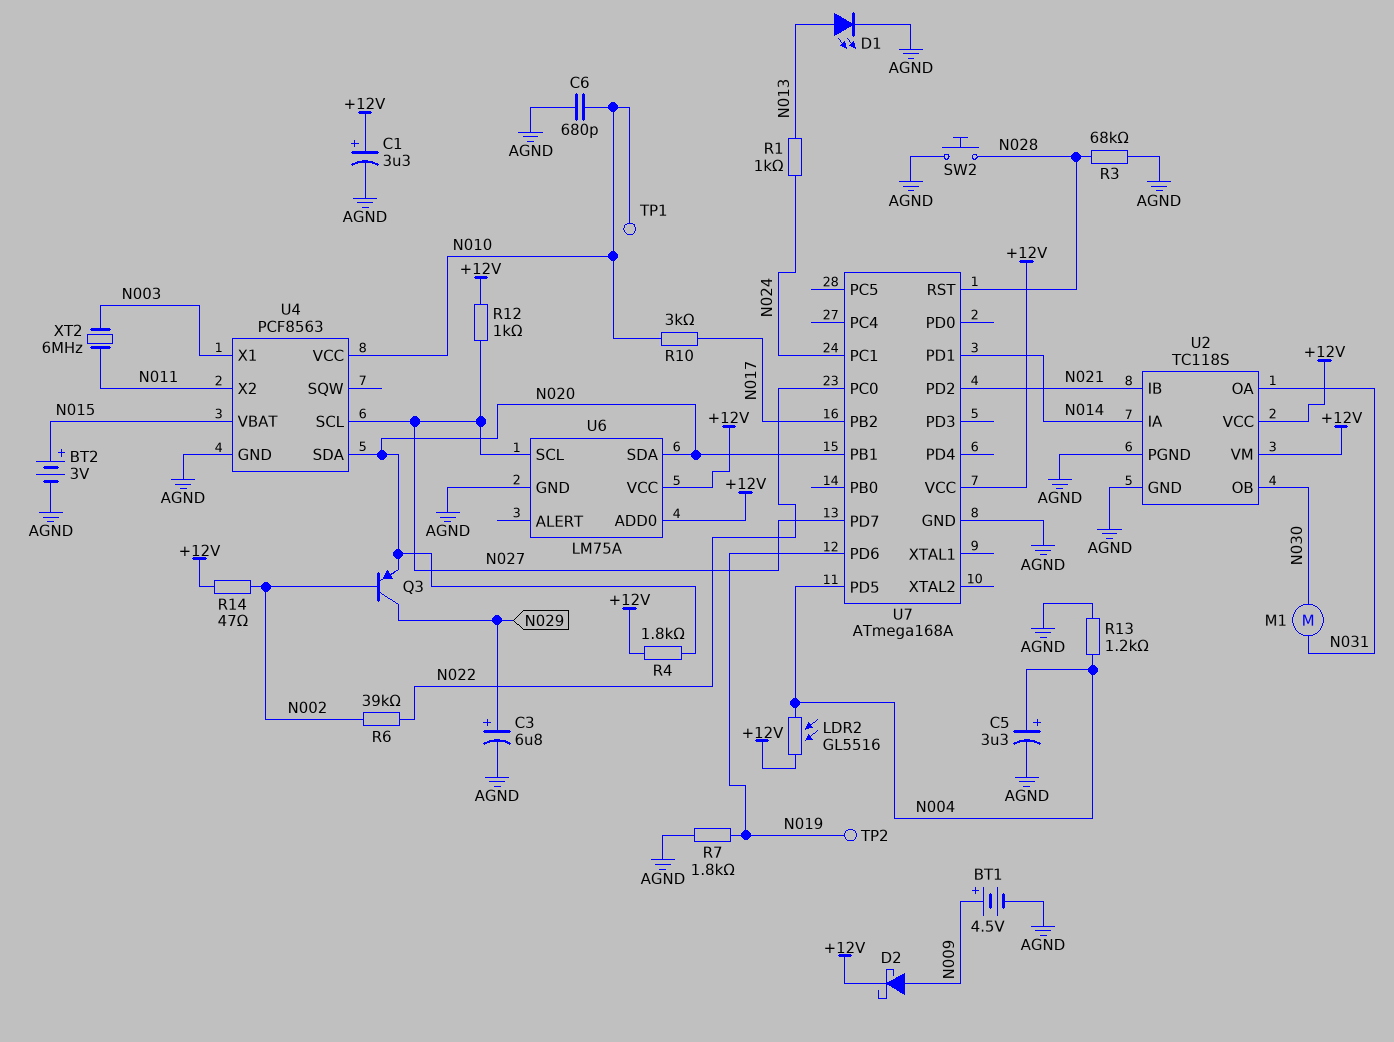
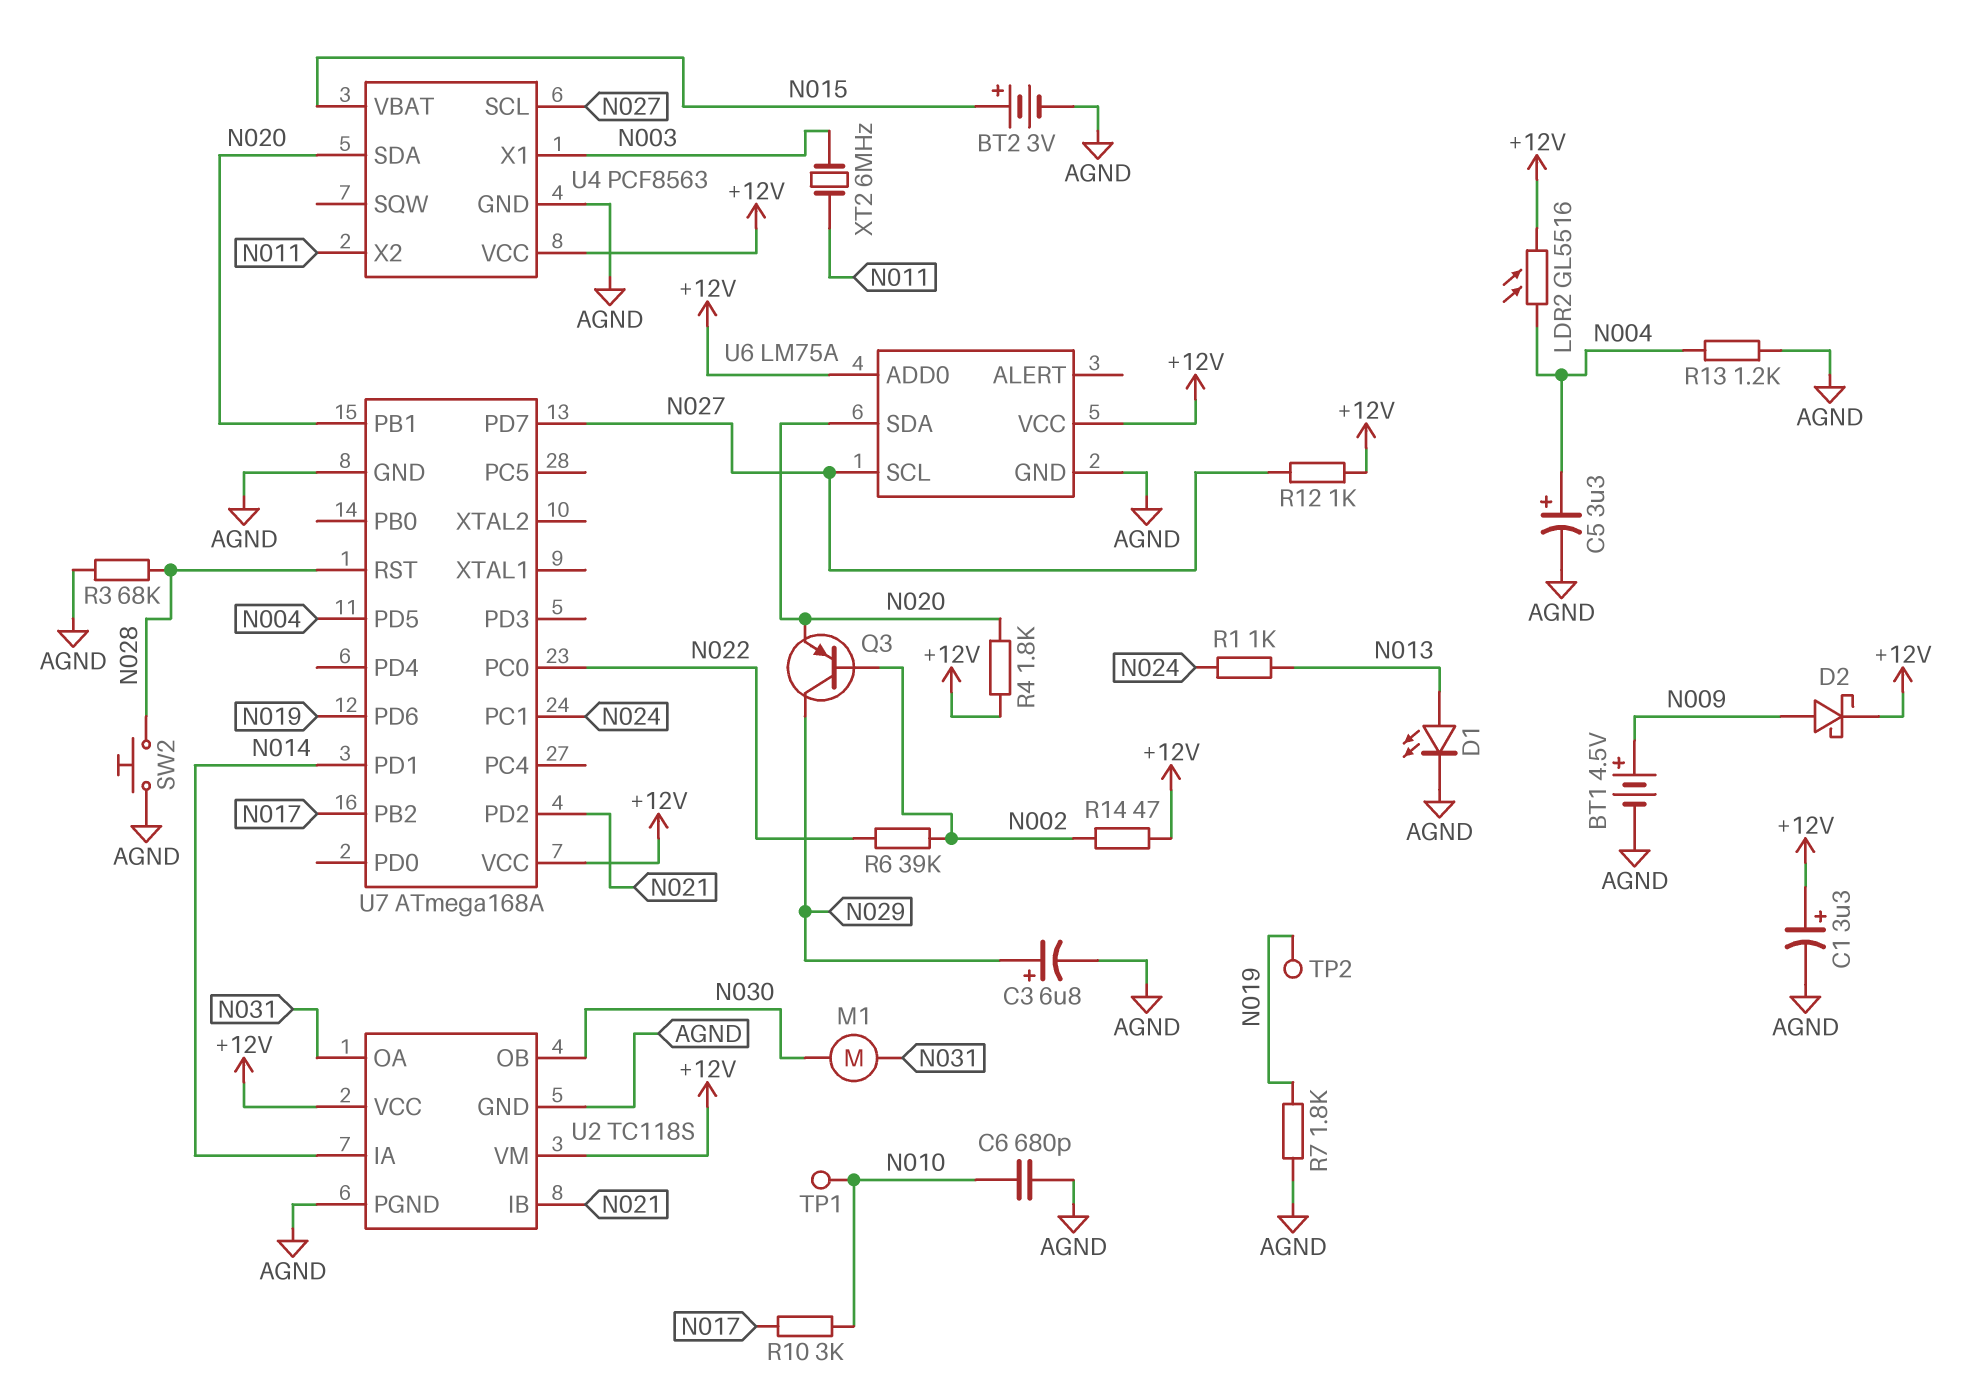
U4 pin VCC: N010 -> +12V

